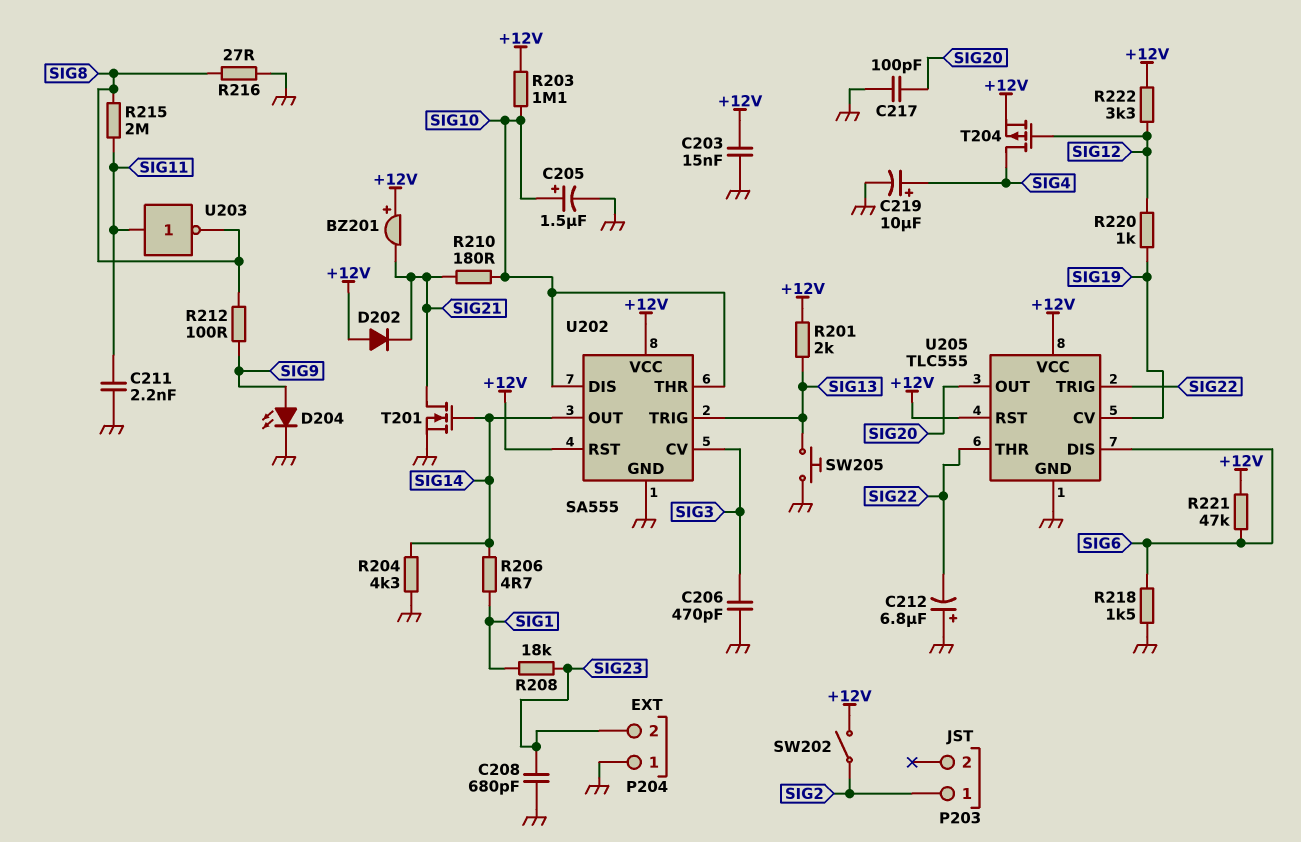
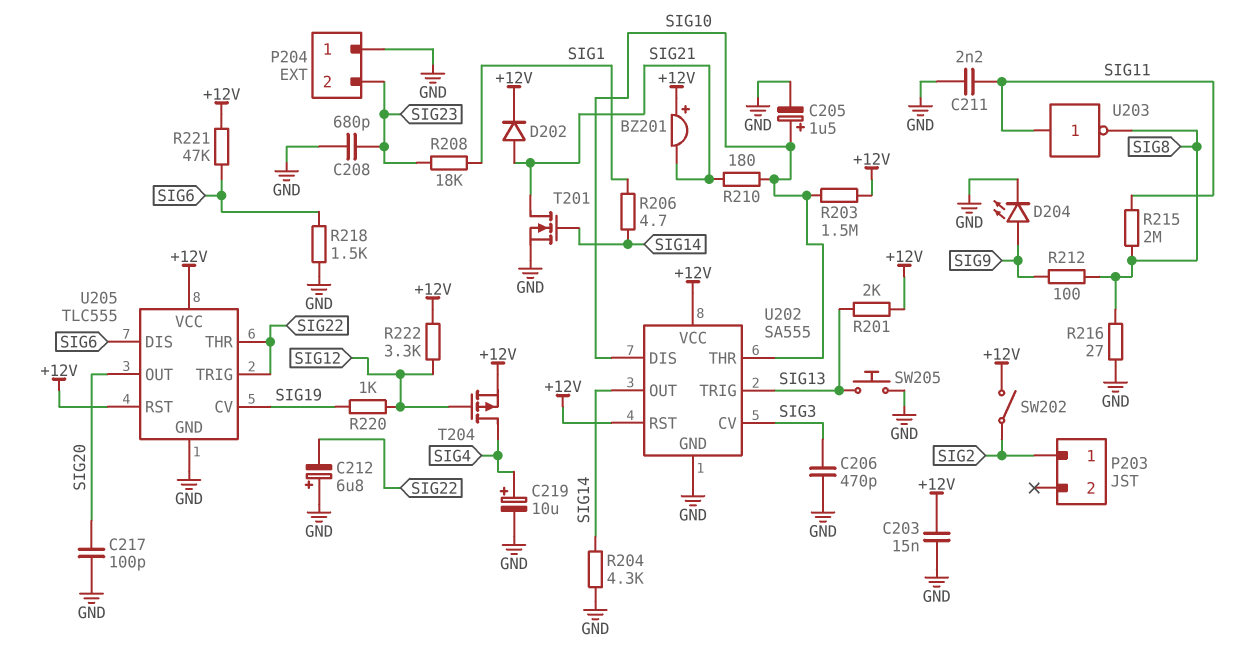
D202: diode (A +12V, K SIG21) -> diode (A SIG21, K +12V)
R203: 1.1M (+12V, SIG10) -> 1.5M (+12V, SIG10)

